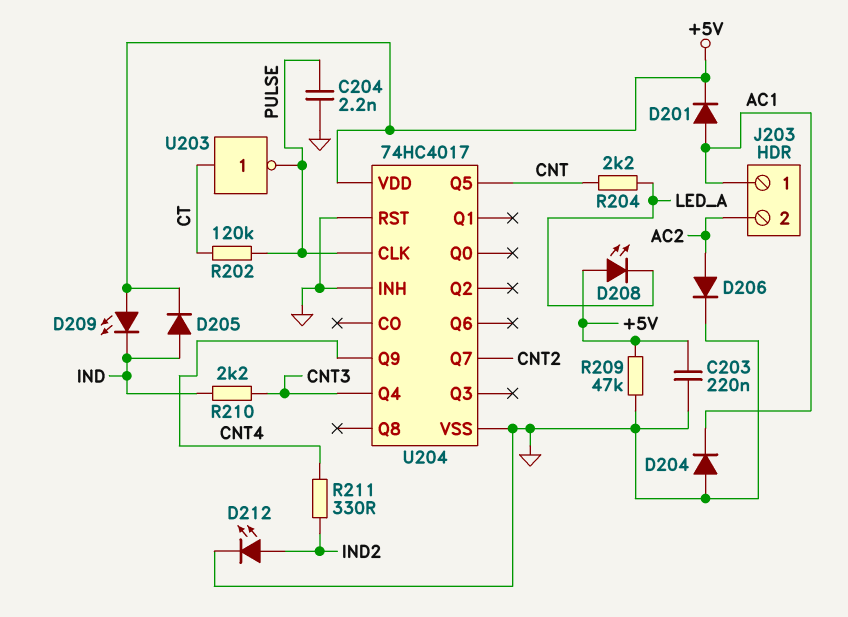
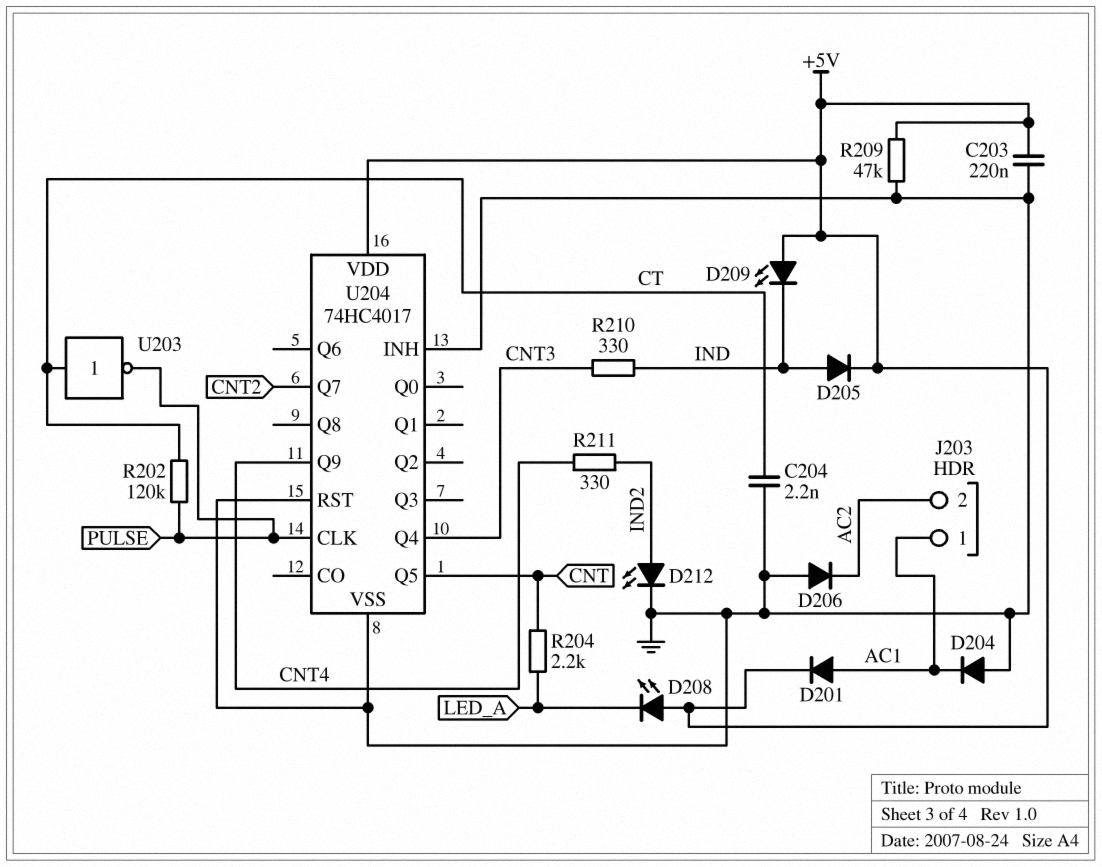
C204: 2.2nF (GND, PULSE) -> 2.2nF (CT, GND)
D206: diode (A AC2, K GND) -> diode (A GND, K AC2)
R210: 2.2k (CNT3, IND) -> 330 (CNT3, IND)

